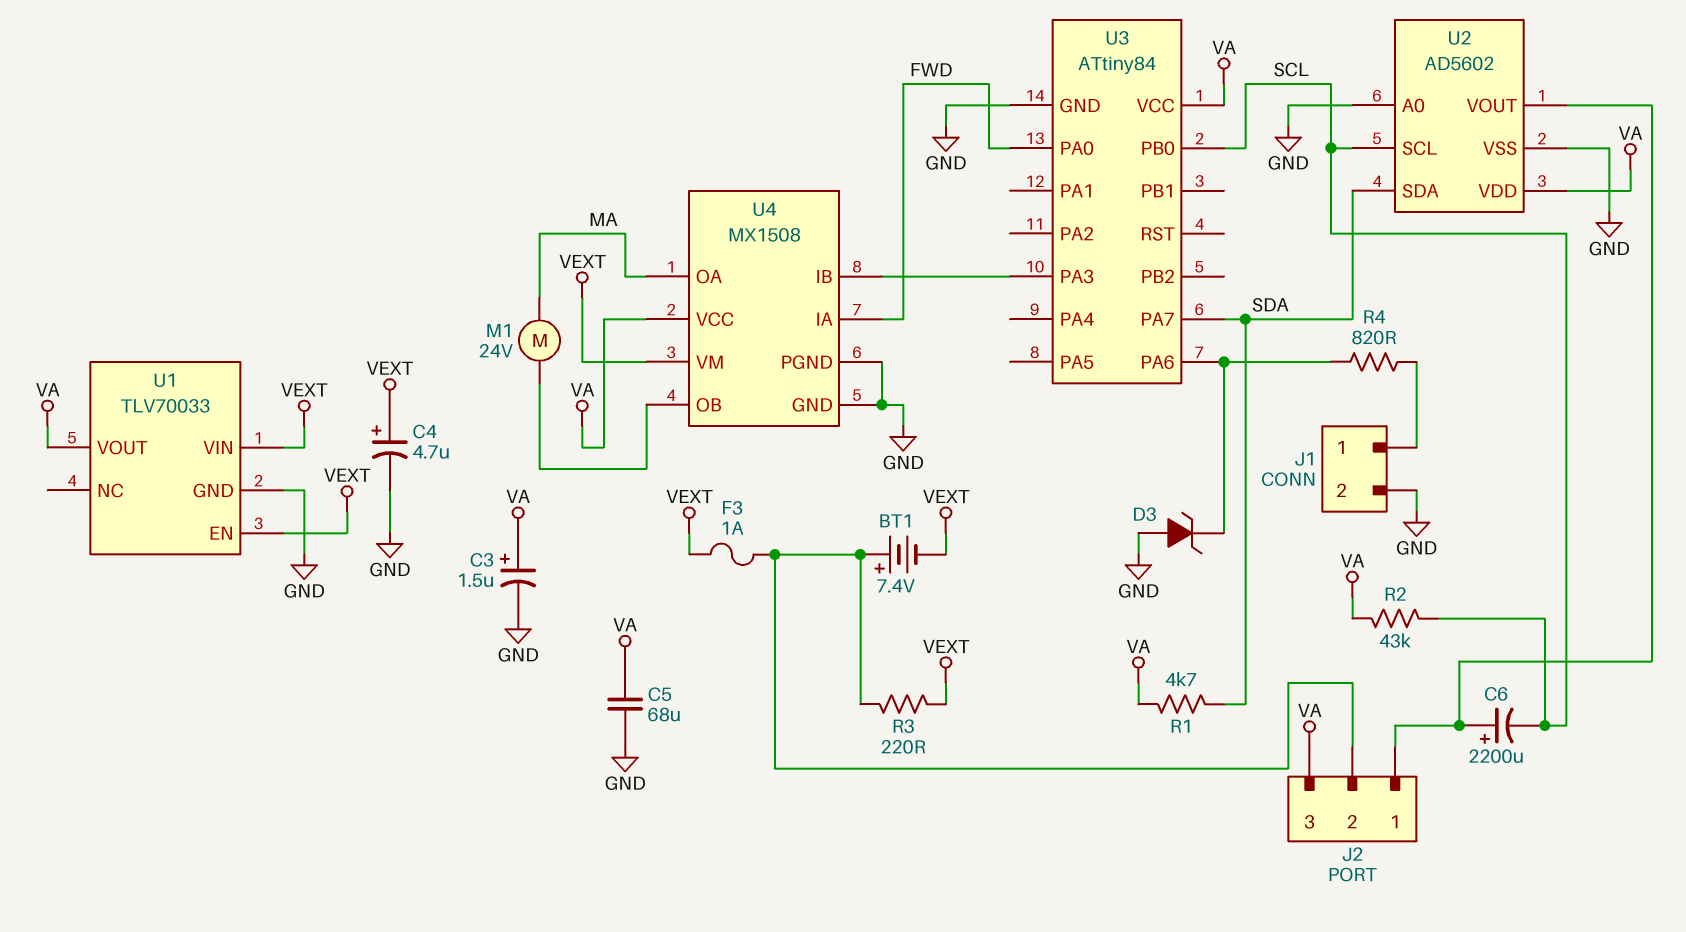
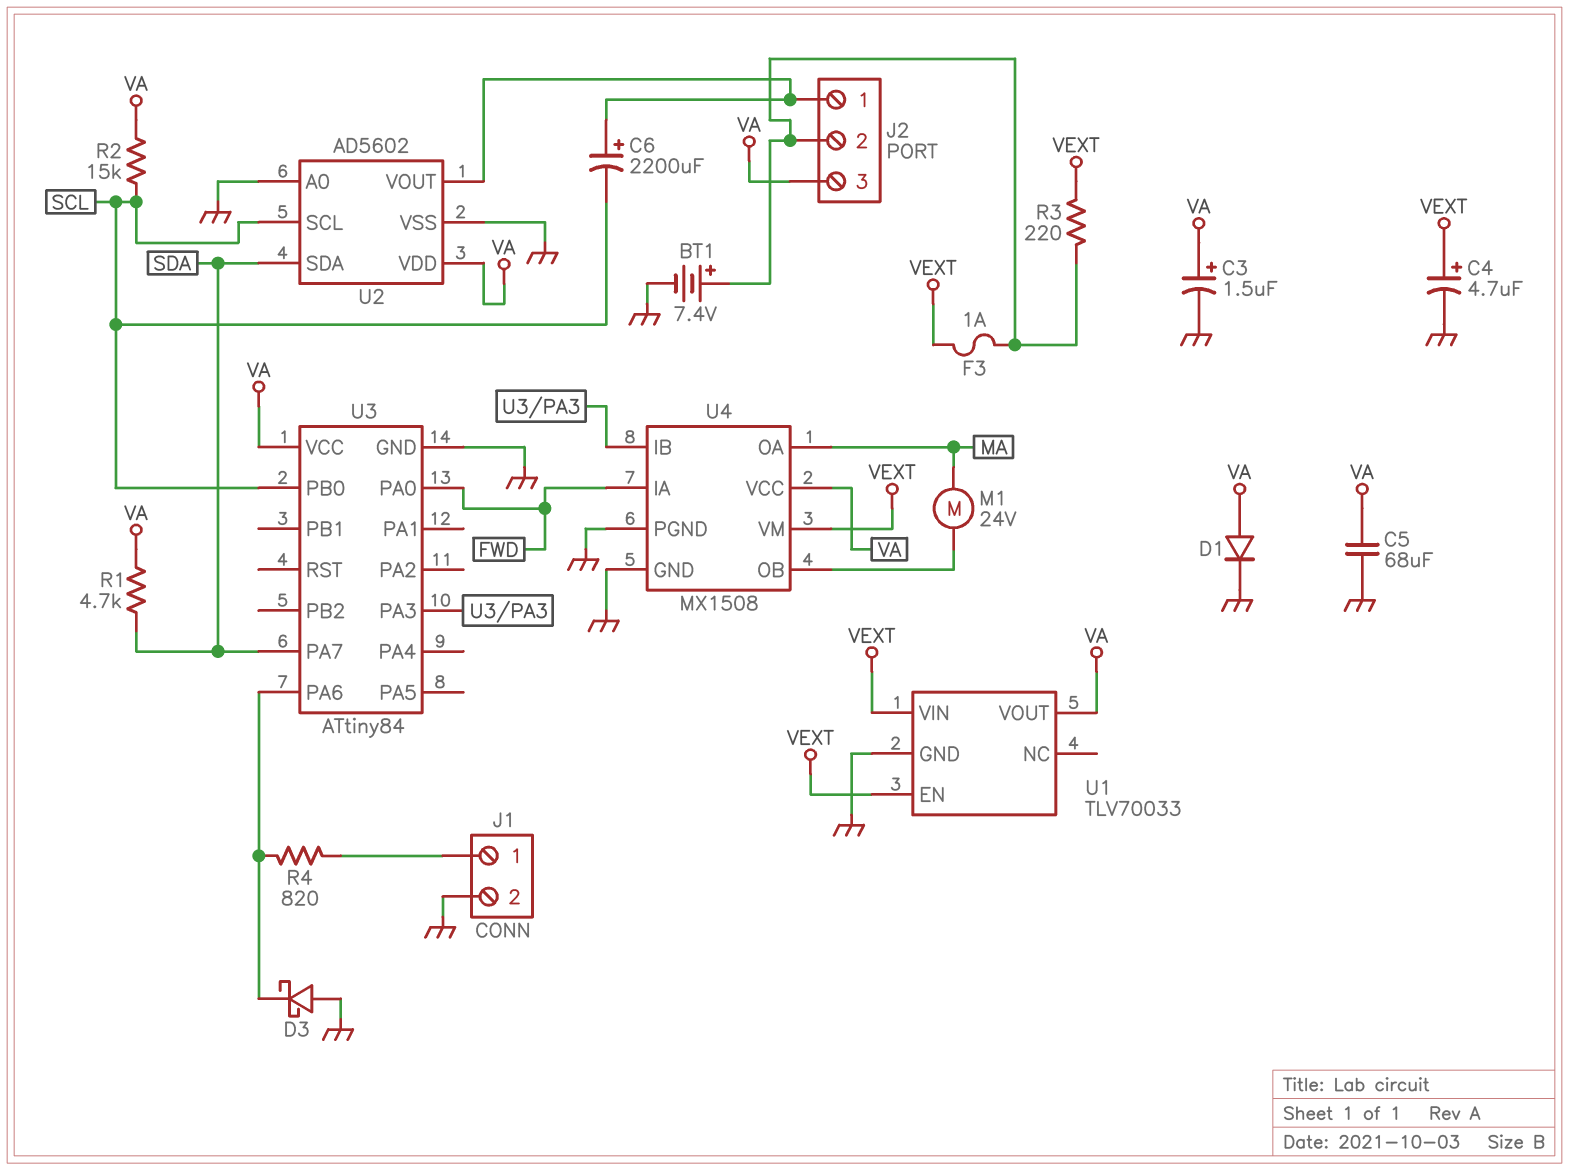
BT1: 7.4V (plus J2/2, minus VEXT) -> 7.4V (plus J2/2, minus GND)
D1: none -> diode (A VA, K GND)
D3: zener (A GND, K U3/PA6) -> schottky (A GND, K U3/PA6)
R2: 43k (SCL, VA) -> 15k (SCL, VA)

